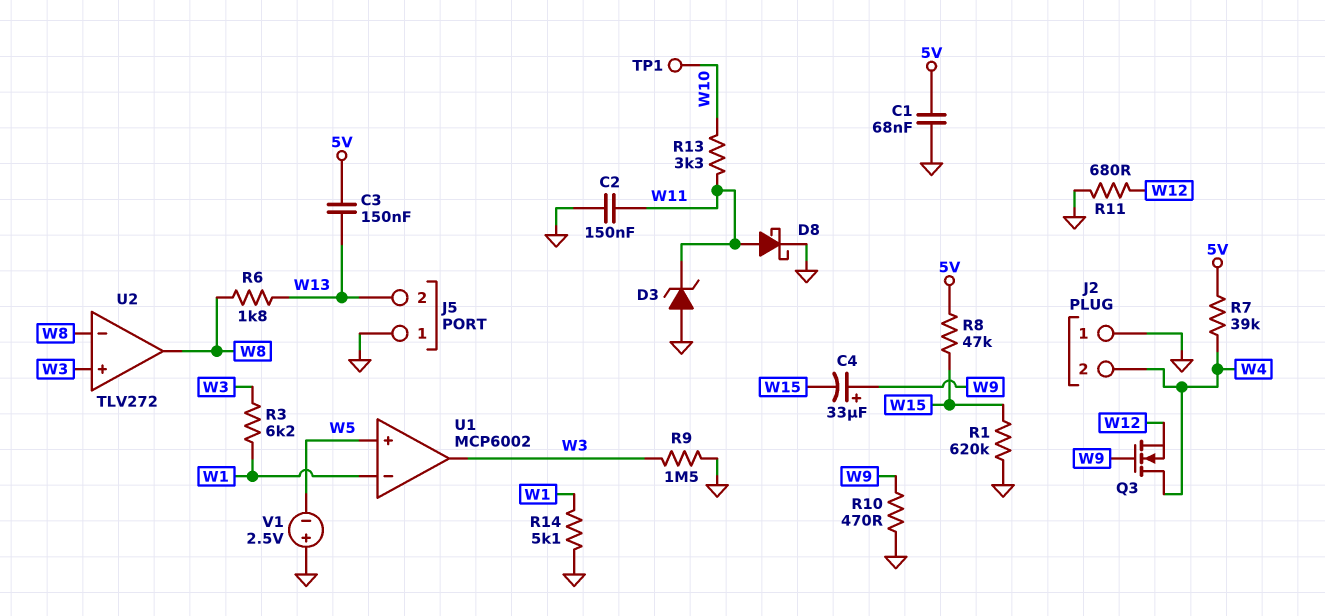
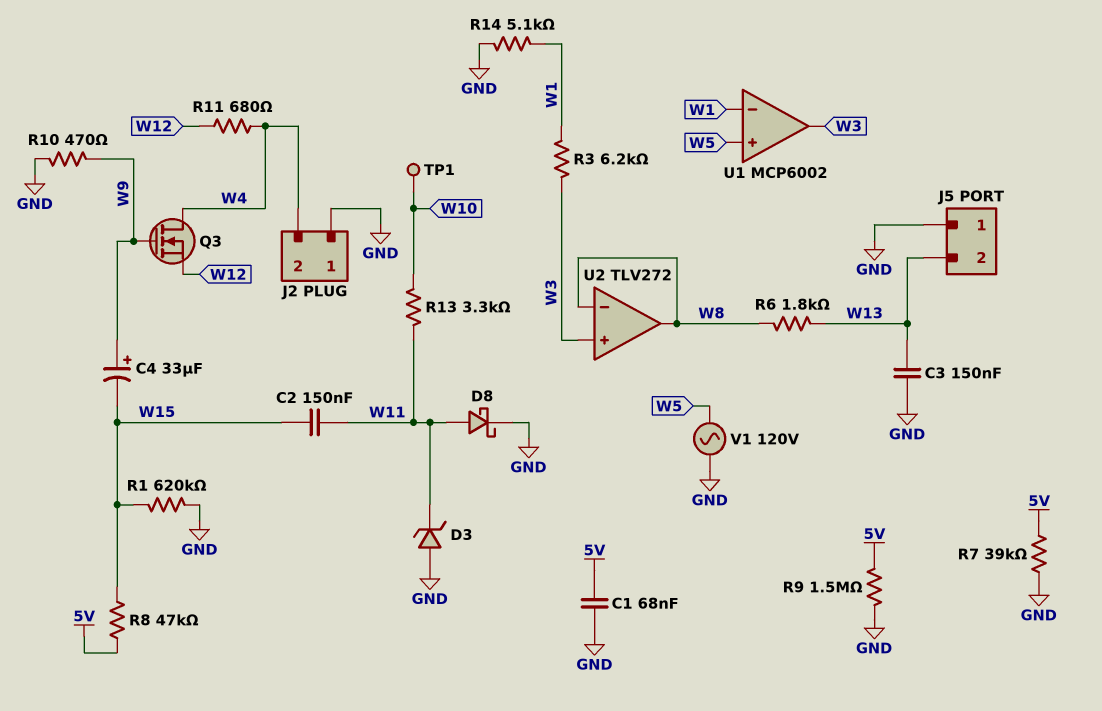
C2: 150nF (GND, W11) -> 150nF (W11, W15)
C3: 150nF (5V, W13) -> 150nF (GND, W13)
R7: 39k (5V, W4) -> 39k (5V, GND)
R9: 1.5M (GND, W3) -> 1.5M (5V, GND)
R11: 680 (GND, W12) -> 680 (W4, W12)
V1: 2.5V (plus GND, minus W5) -> AC 120V (GND, W5)

